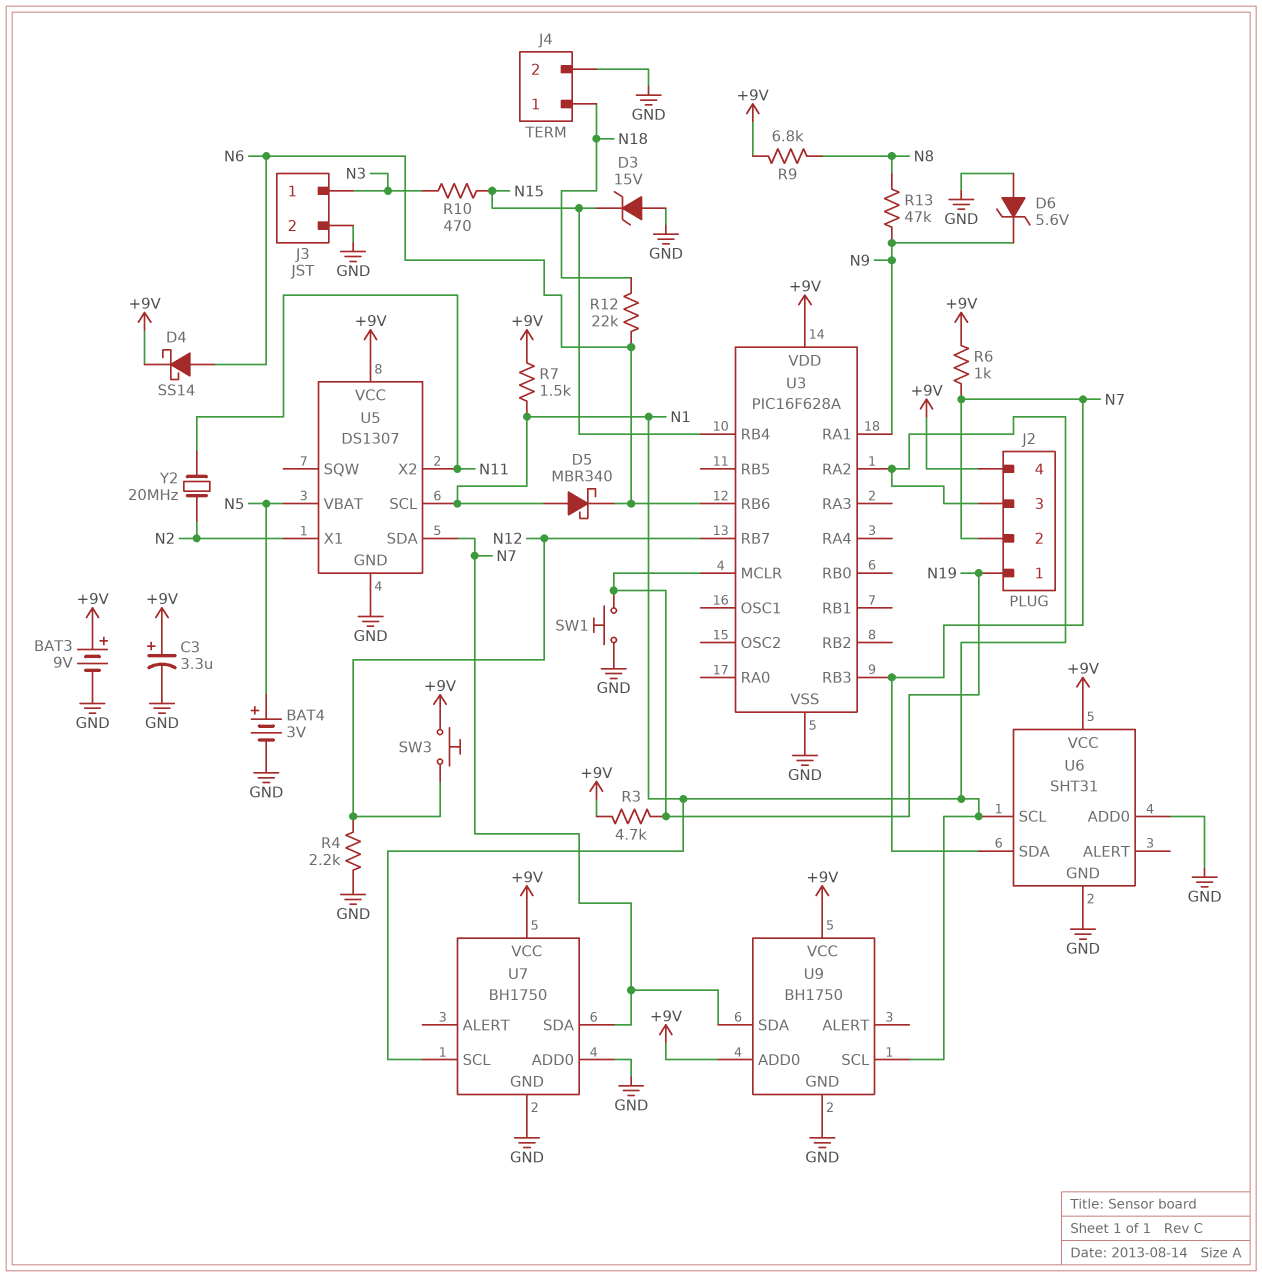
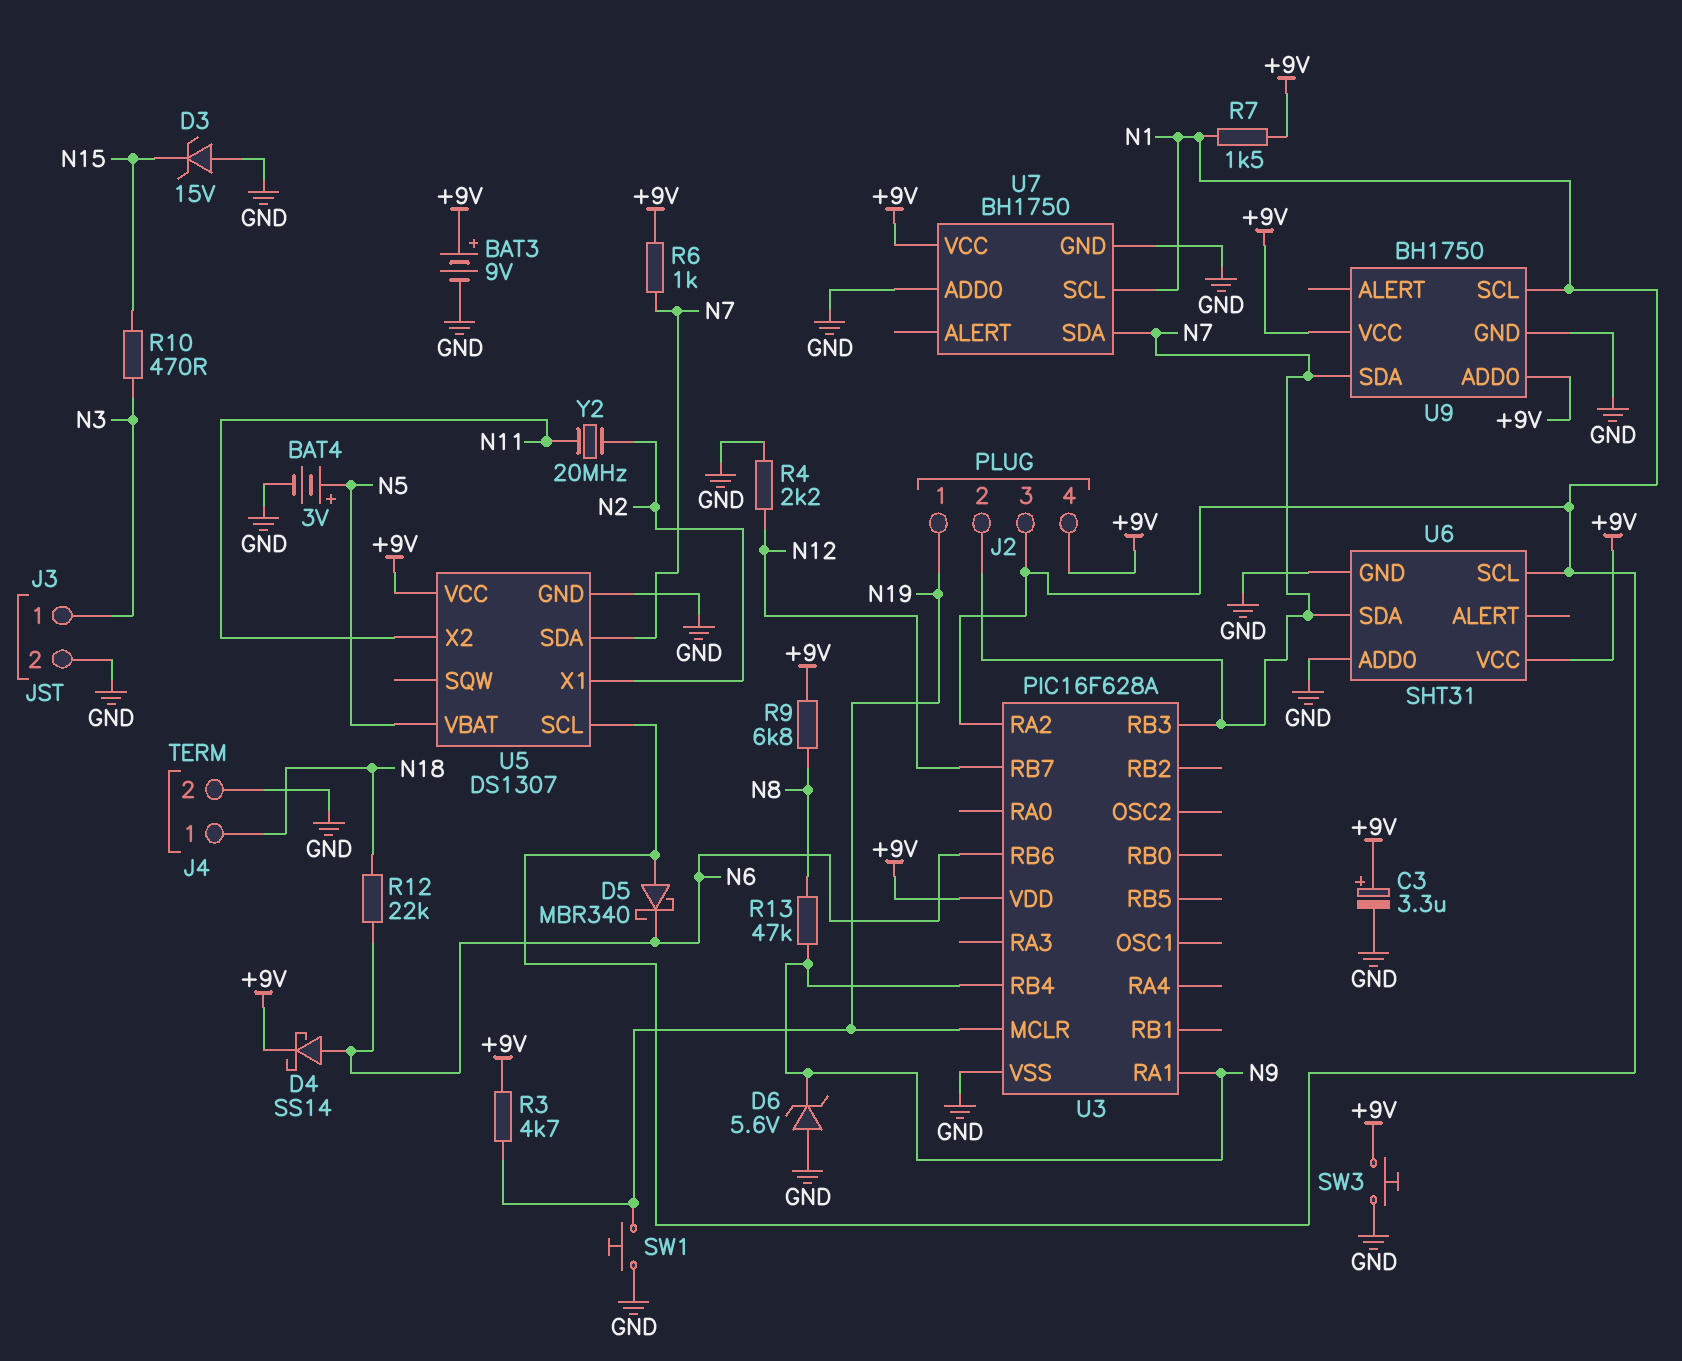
SW3: button (+9V, N12) -> button (+9V, GND)
U3 pin RB4: N15 -> N9

